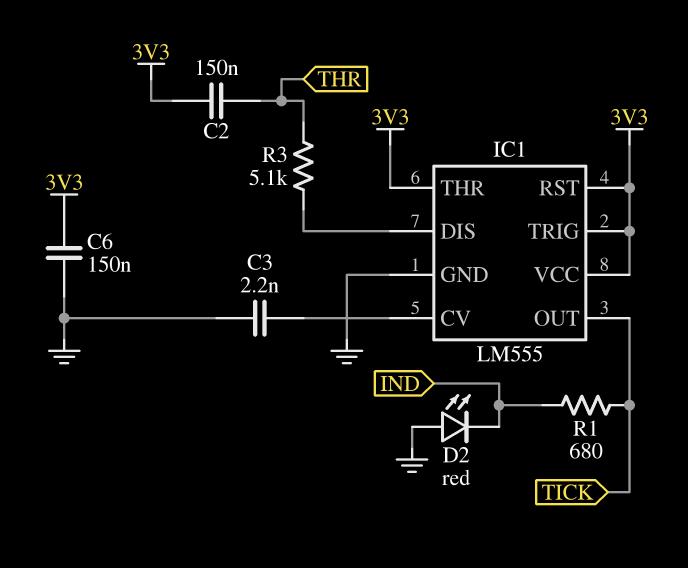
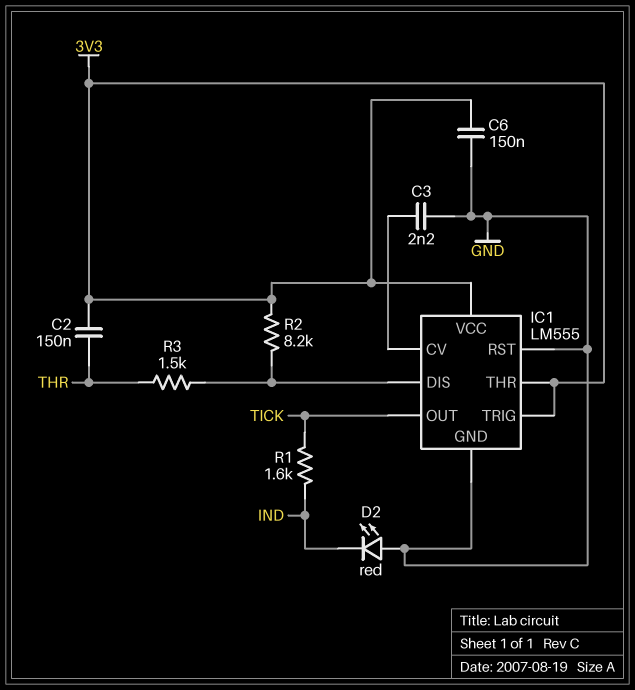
IC1 pin RST: 3V3 -> GND
R1: 680 (IND, TICK) -> 1.6k (IND, TICK)
R2: none -> 8.2k (3V3, IC1/DIS)
R3: 5.1k (IC1/DIS, THR) -> 1.5k (IC1/DIS, THR)

